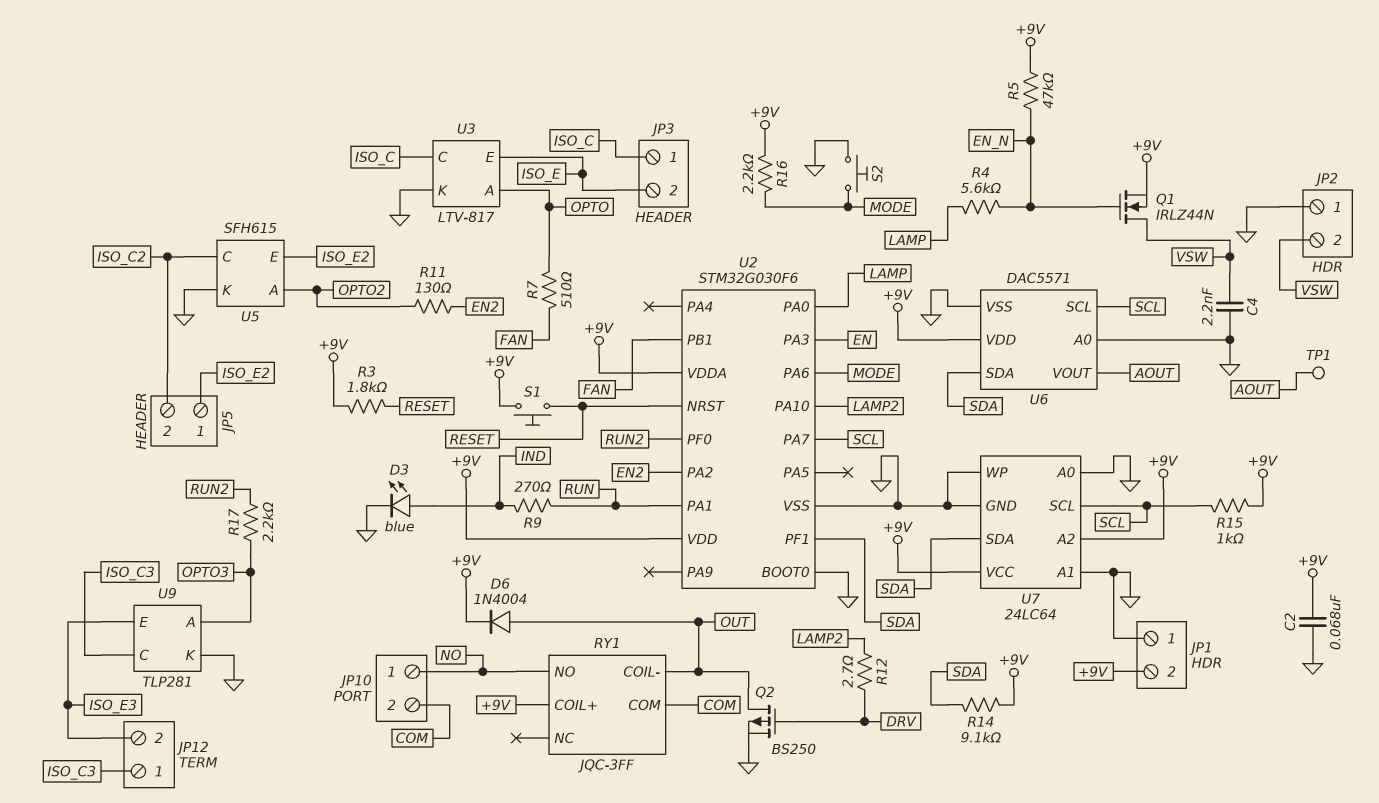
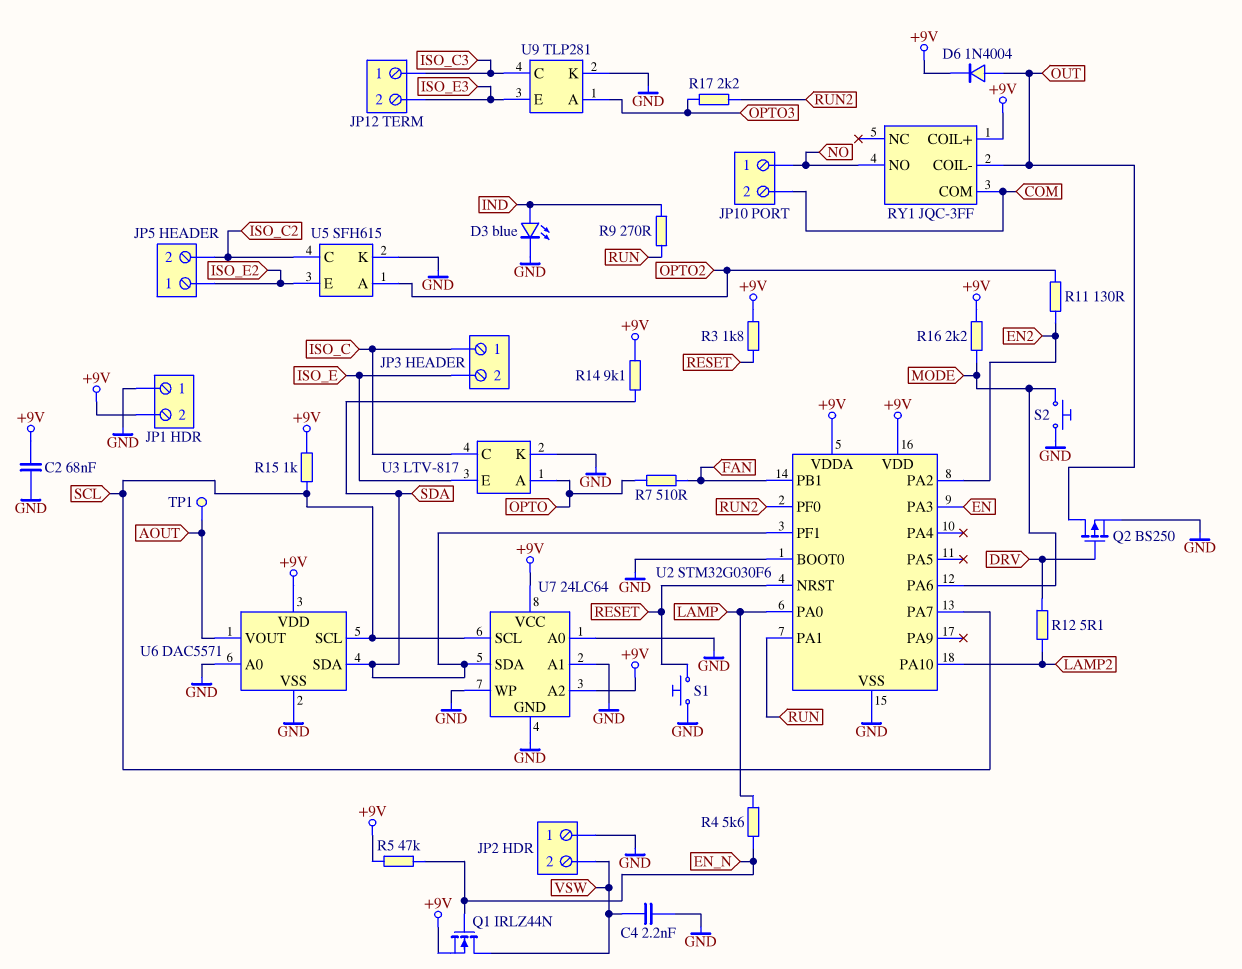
R12: 2.7 (DRV, LAMP2) -> 5.1 (DRV, LAMP2)
S1: button (+9V, RESET) -> button (GND, RESET)

